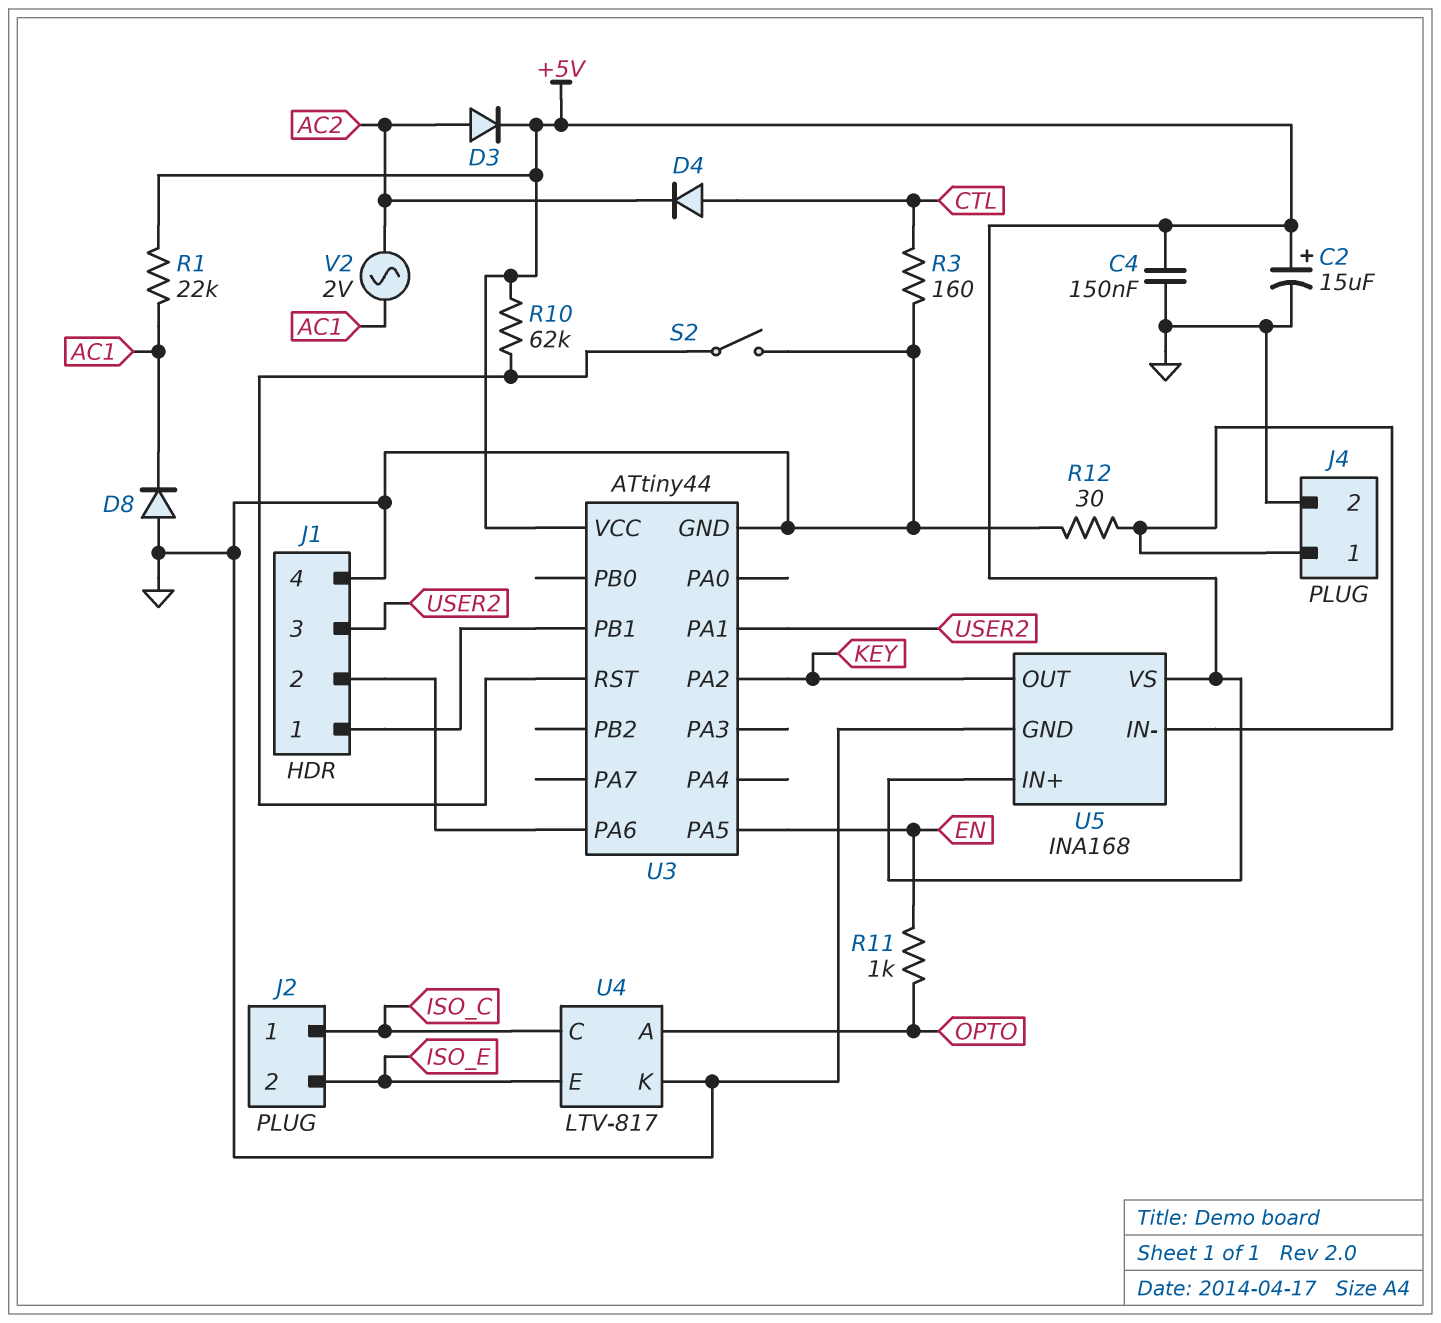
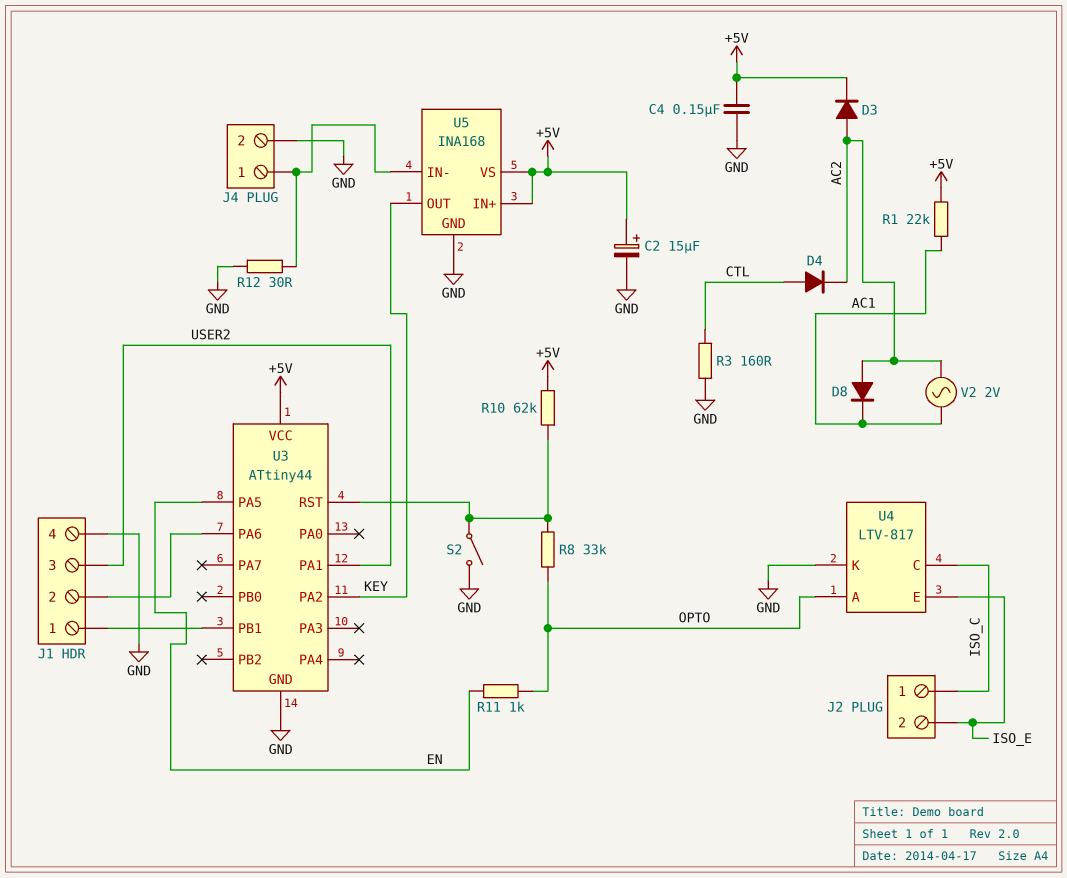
D8: diode (A GND, K AC1) -> diode (A AC2, K AC1)
R8: none -> 33k (OPTO, U3/RST)

